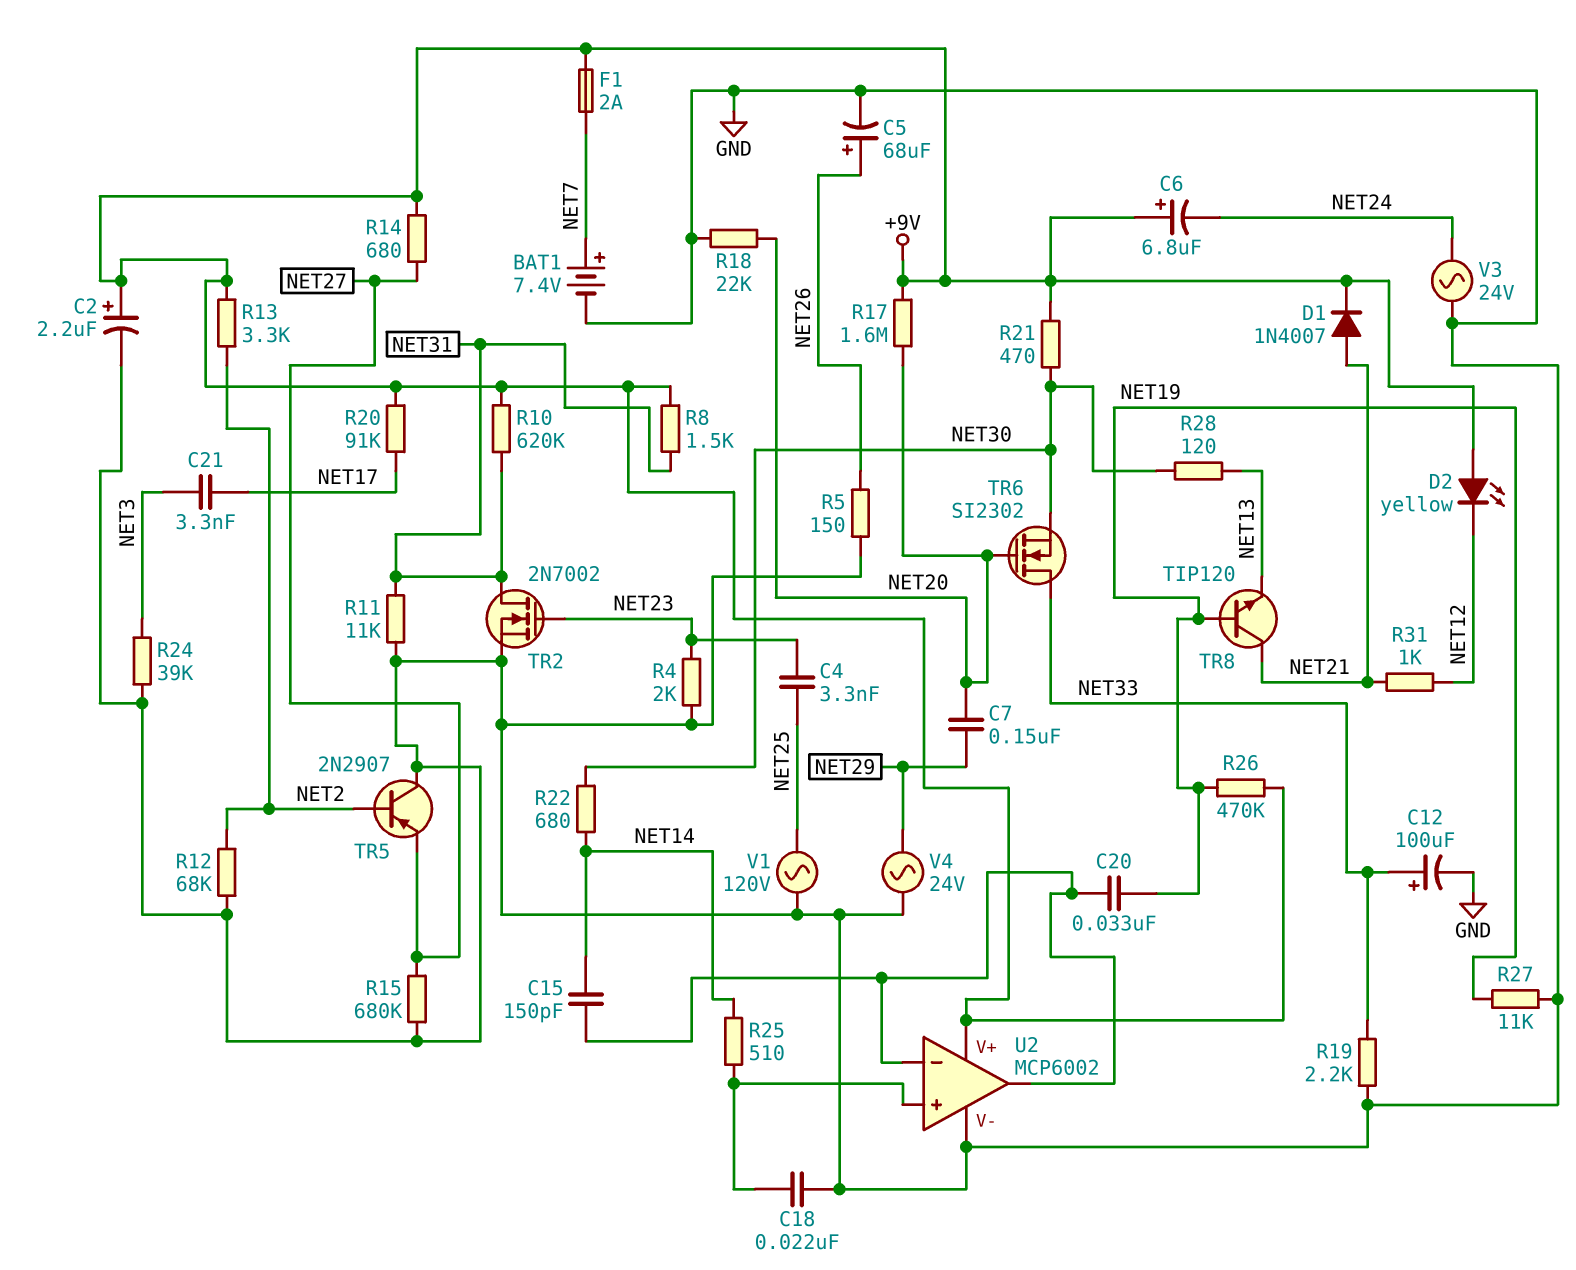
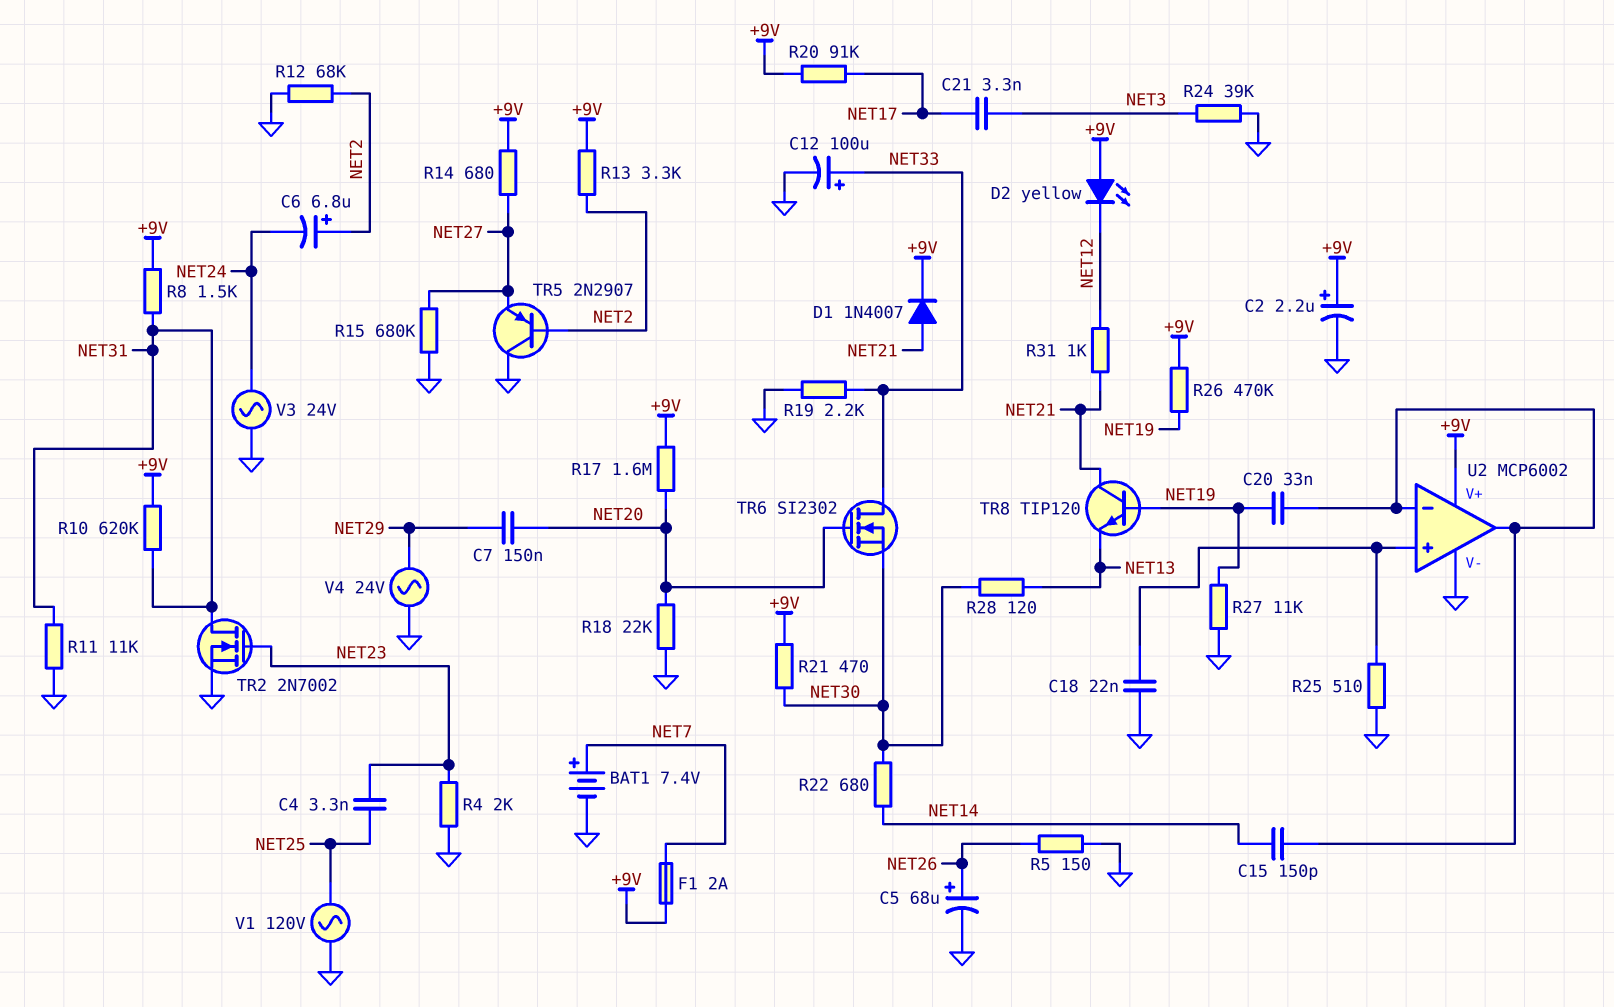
C6: 6.8uF (plus +9V, minus NET24) -> 6.8uF (plus NET2, minus NET24)
R25: 510 (NET14, U2/in+) -> 510 (GND, U2/in+)

